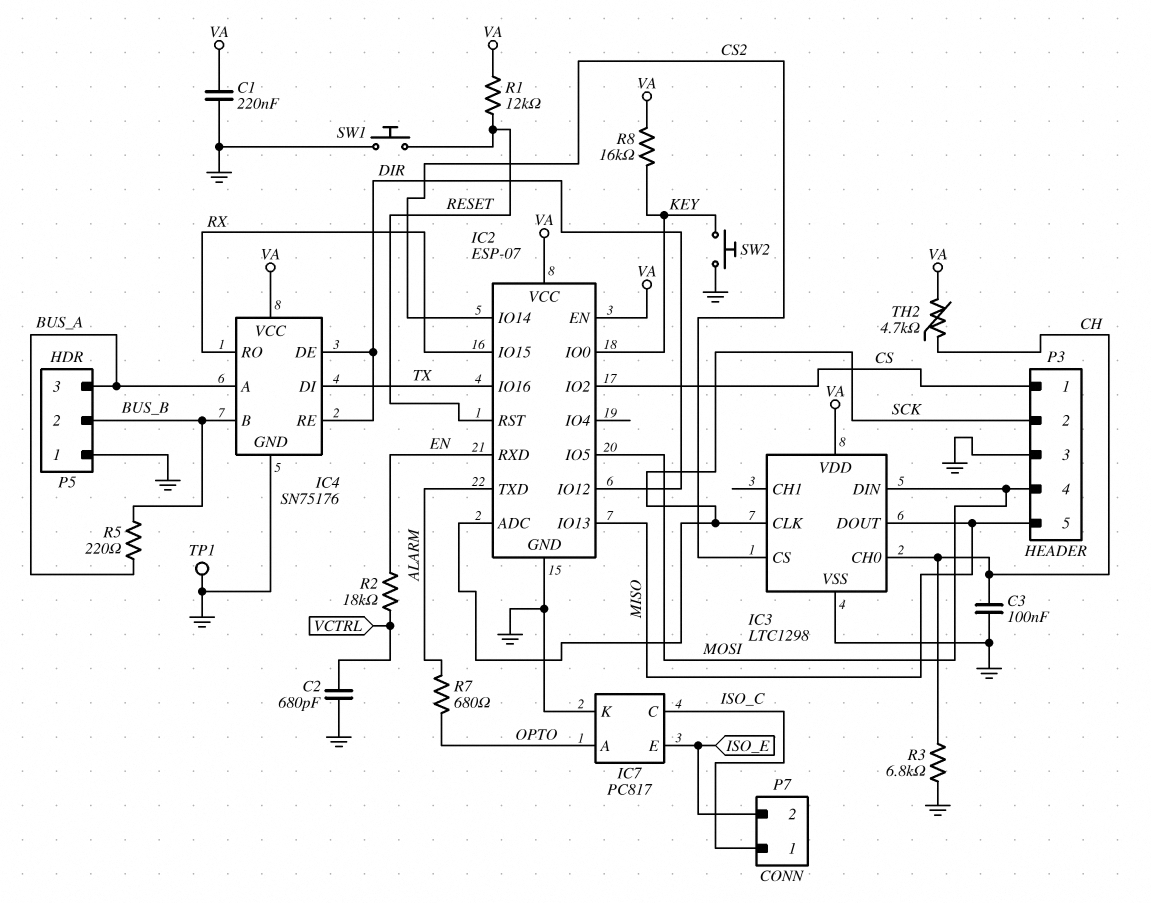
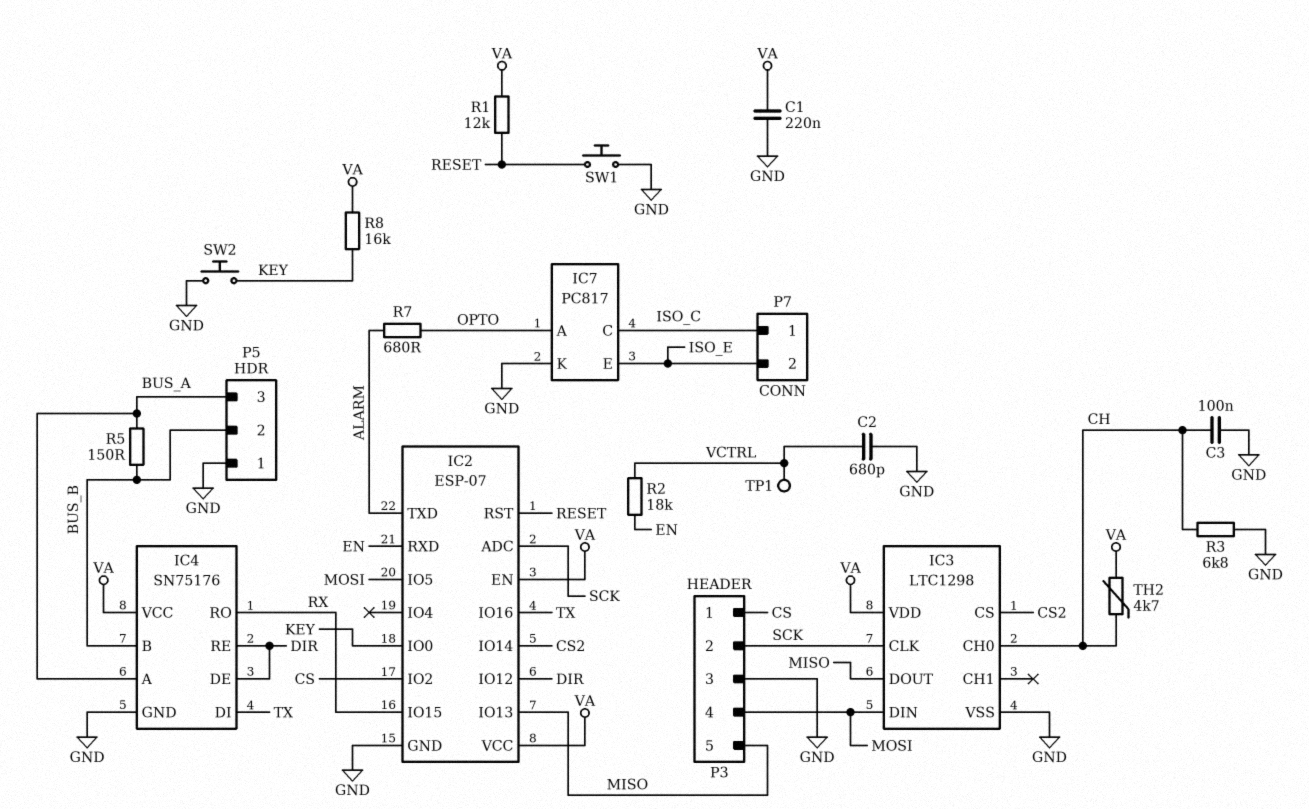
R5: 220 (BUS_A, BUS_B) -> 150 (BUS_A, BUS_B)
TP1: test point (GND) -> test point (VCTRL)

